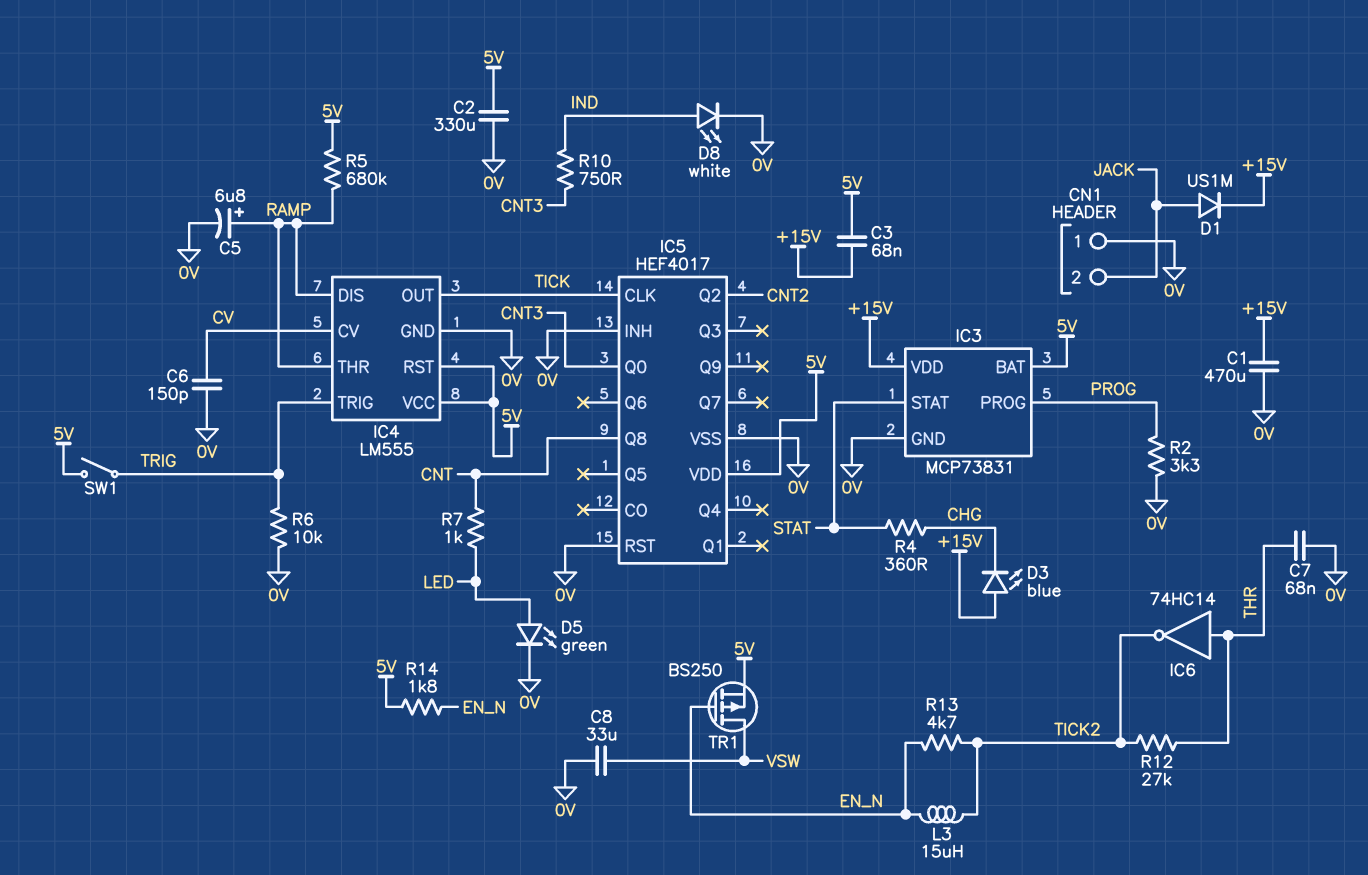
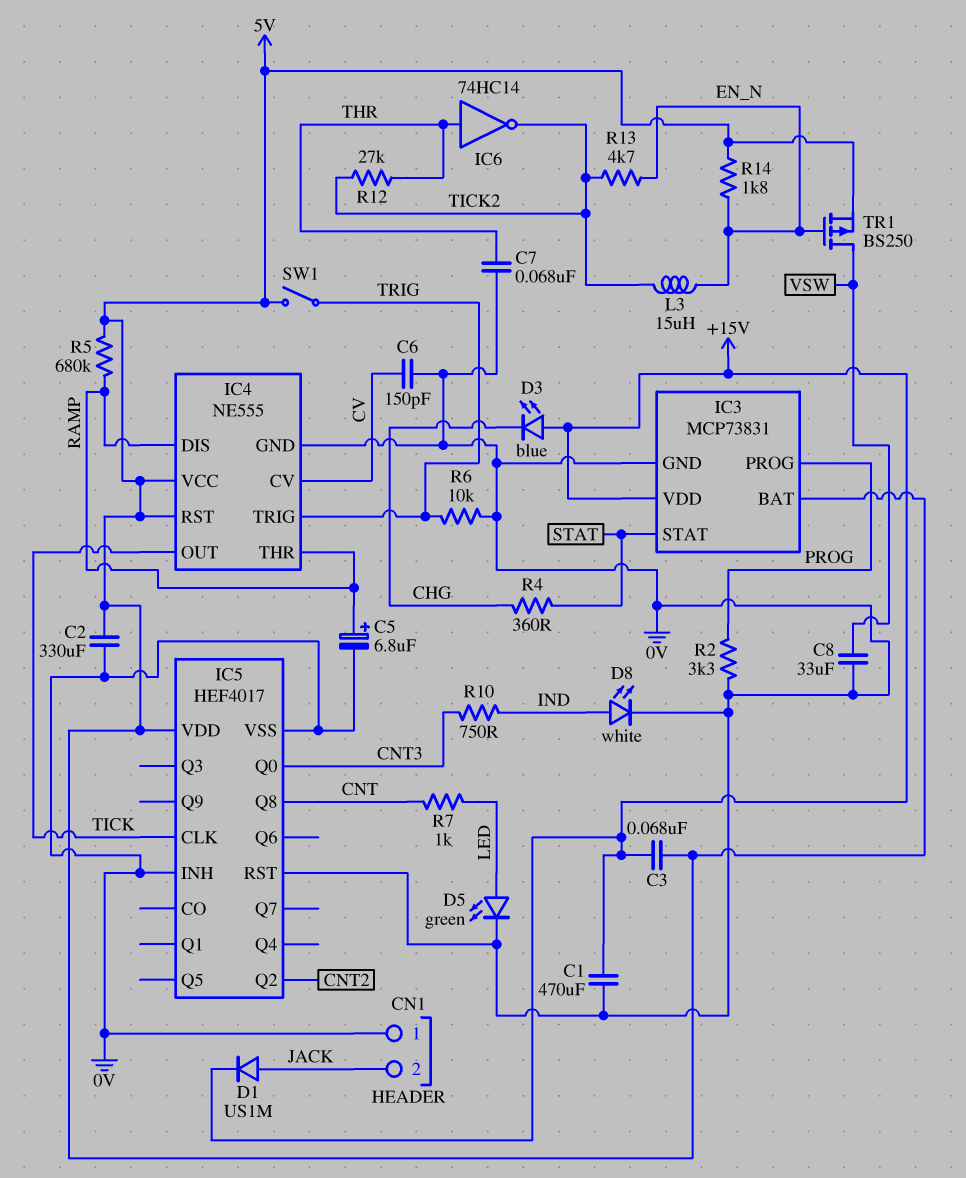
IC4: LM555 -> NE555

